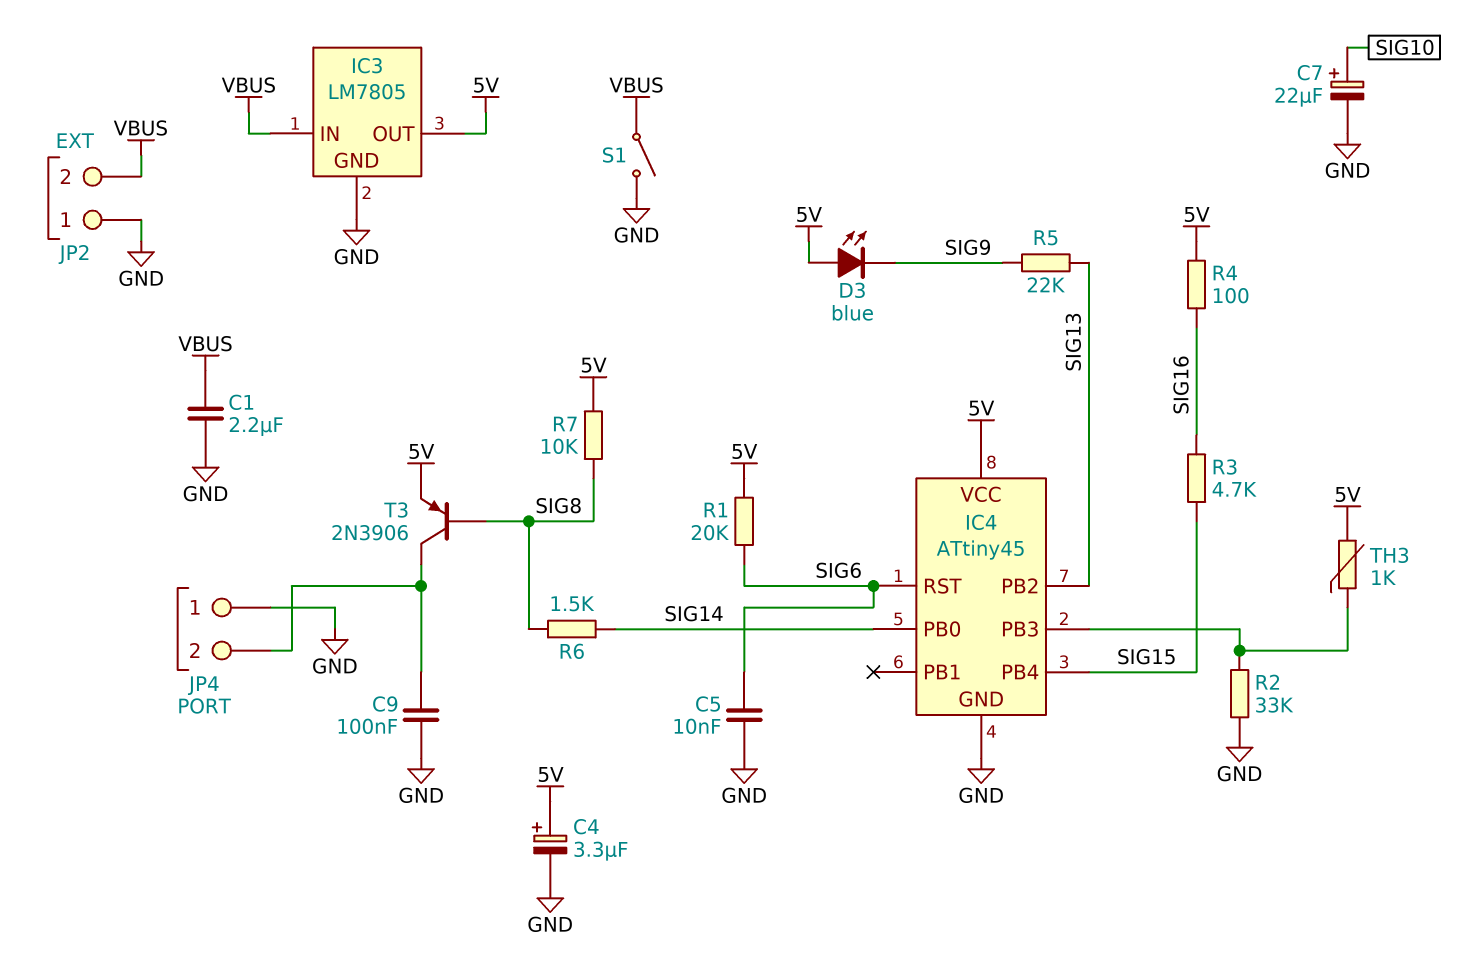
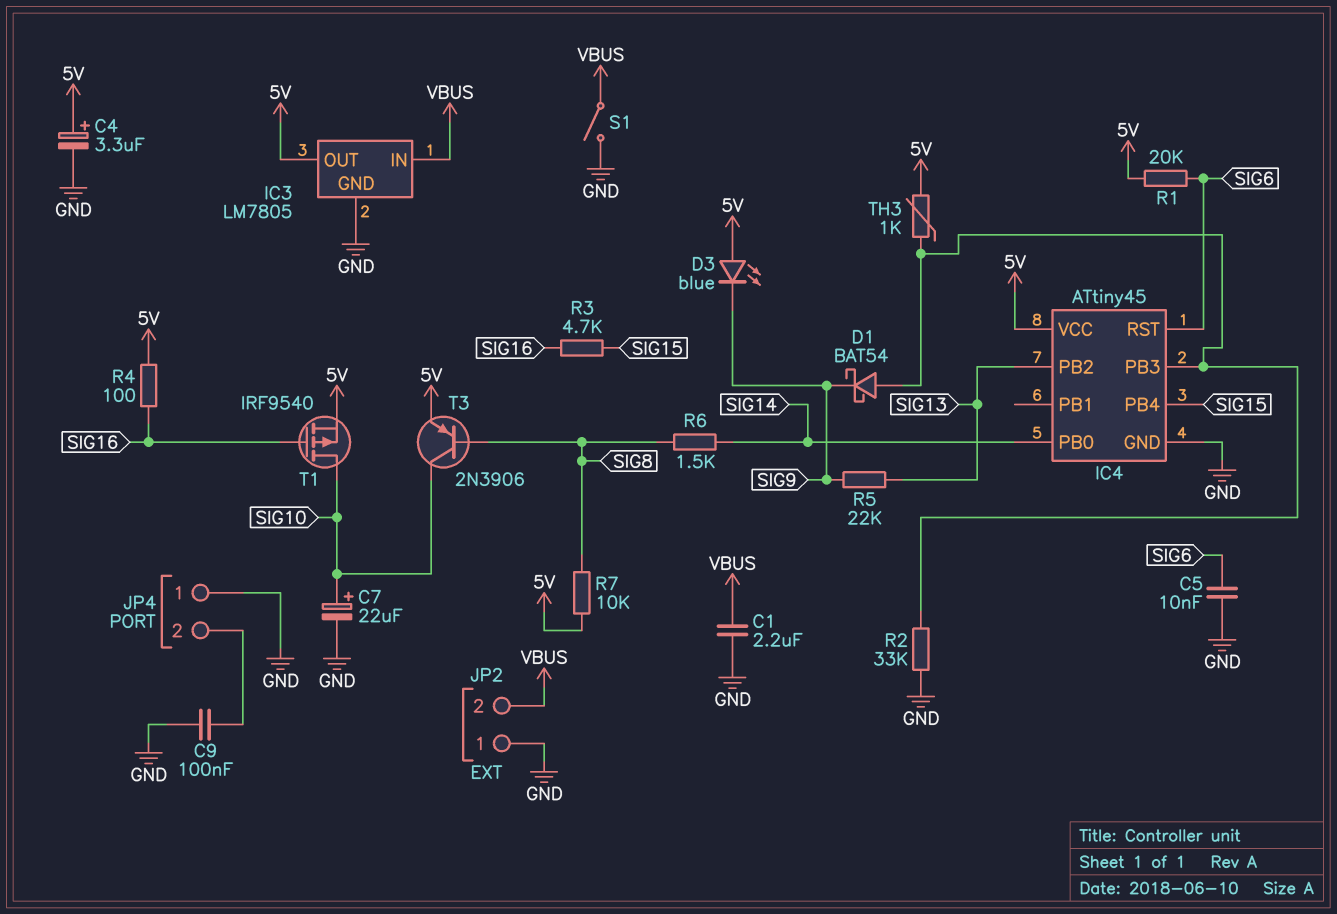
D1: none -> schottky BAT54 (A IC4/PB3, K SIG9)
T1: none -> PMOS IRF9540 (G SIG16, D SIG10, S 5V)
T3: PNP 2N3906 (B SIG8, C JP4/2, E 5V) -> PNP 2N3906 (B SIG8, C SIG10, E 5V)

